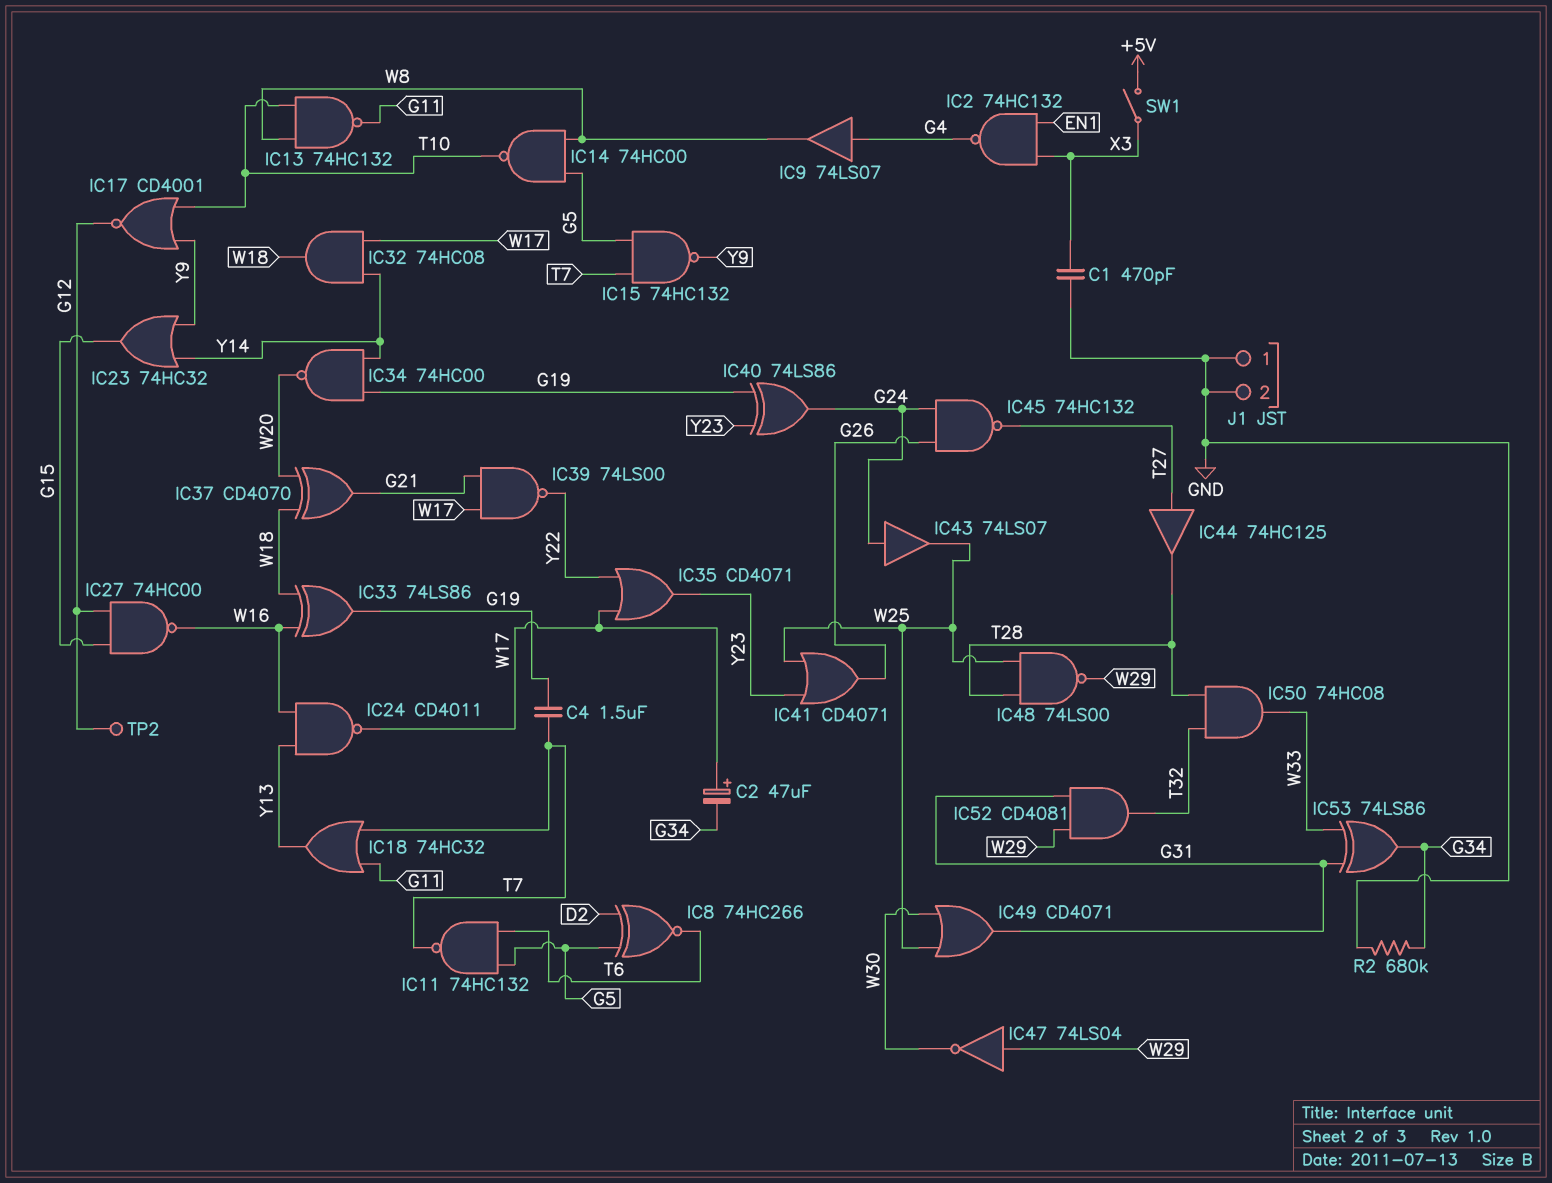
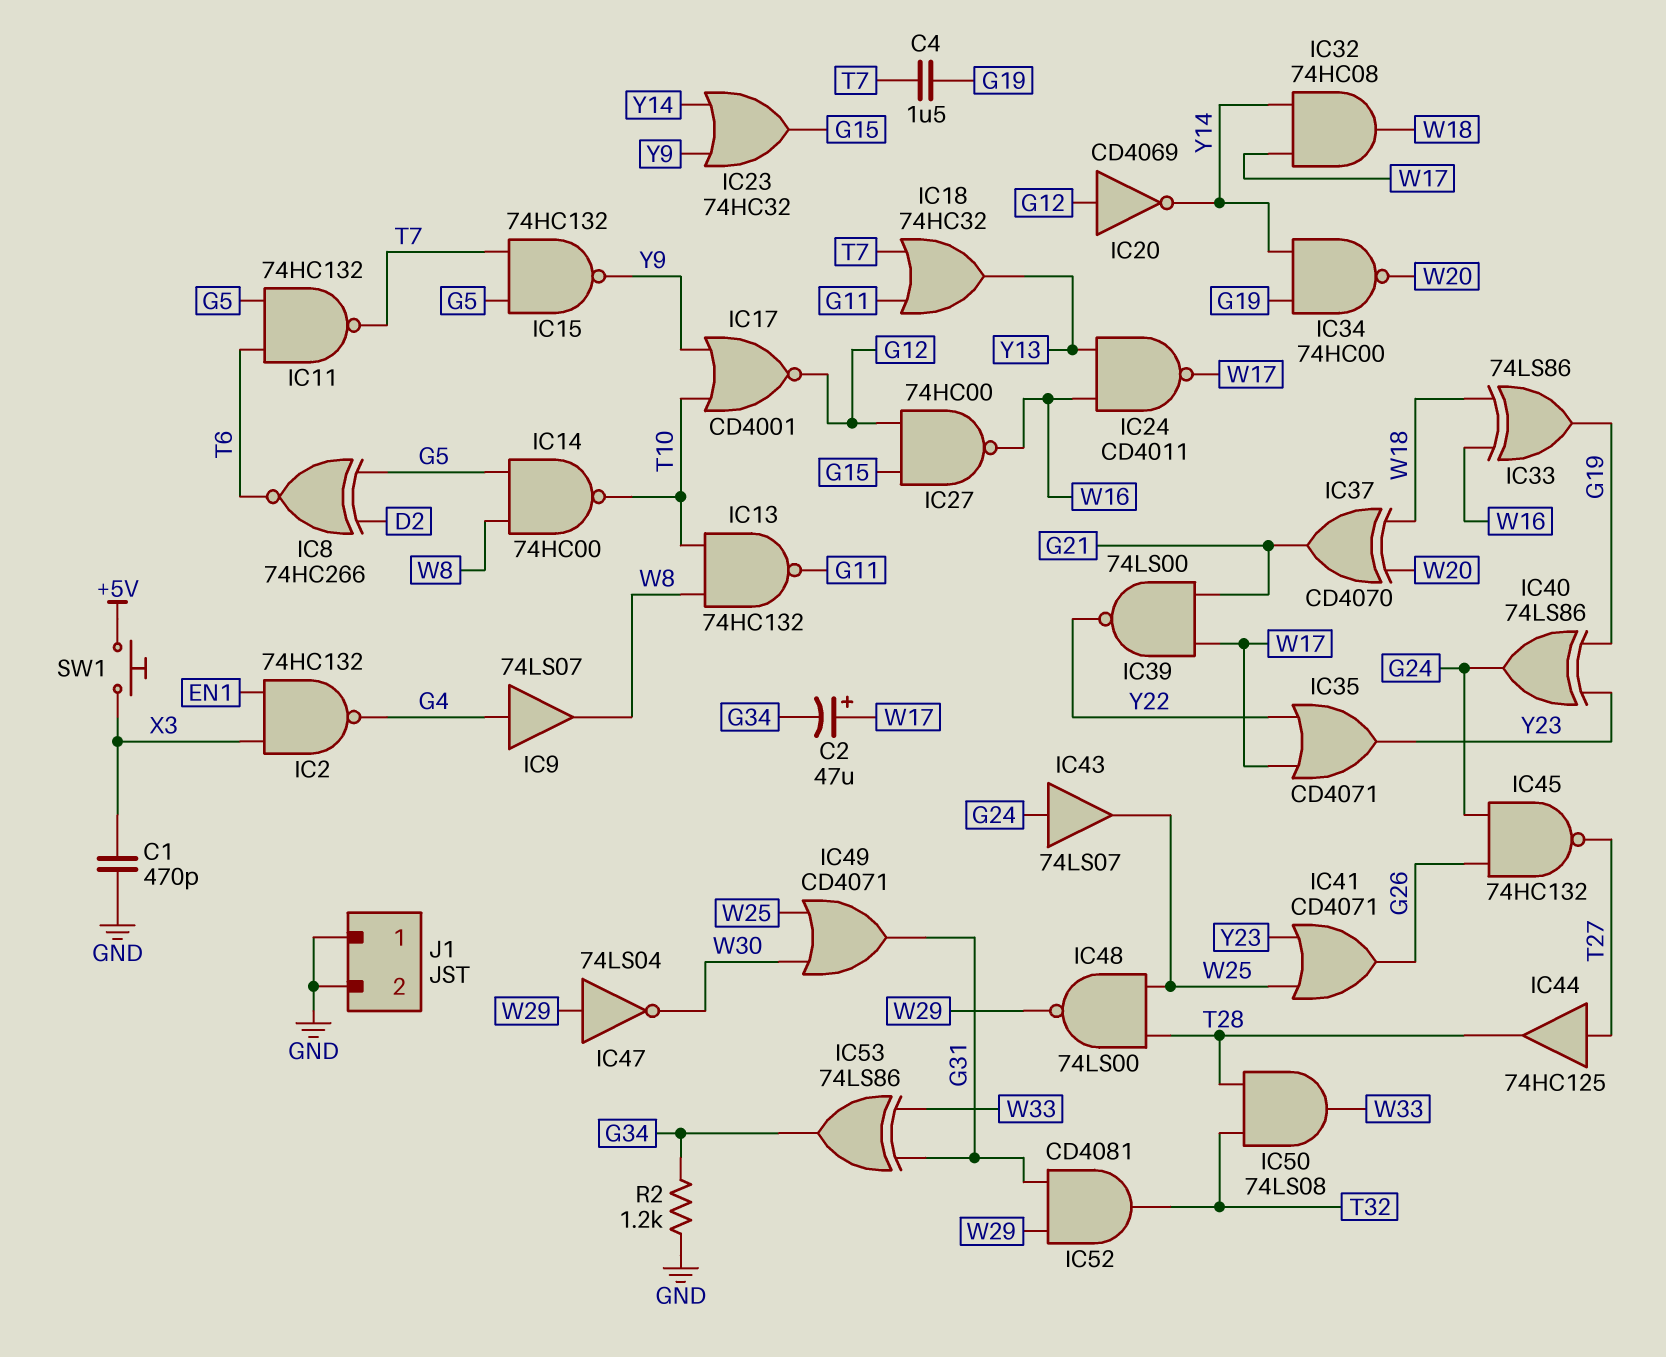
IC20: none -> NOT CD4069 (in G12, out Y14)
IC50: AND 74HC08 (in T28, in T32, out W33) -> AND 74LS08 (in T28, in T32, out W33)
R2: 680k (G34, GND) -> 1.2k (G34, GND)
SW1: switch (+5V, X3) -> button (+5V, X3)
TP2: test point (G12) -> none

